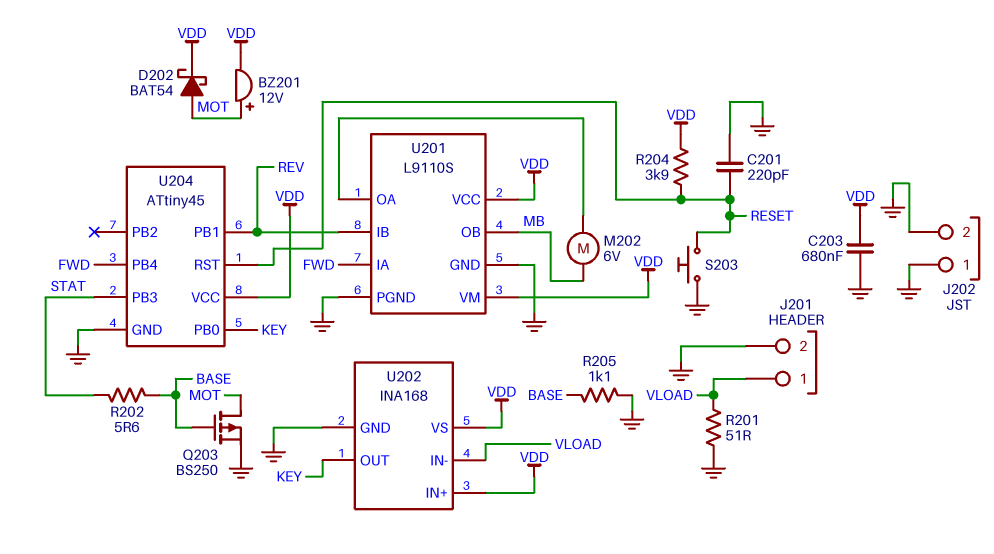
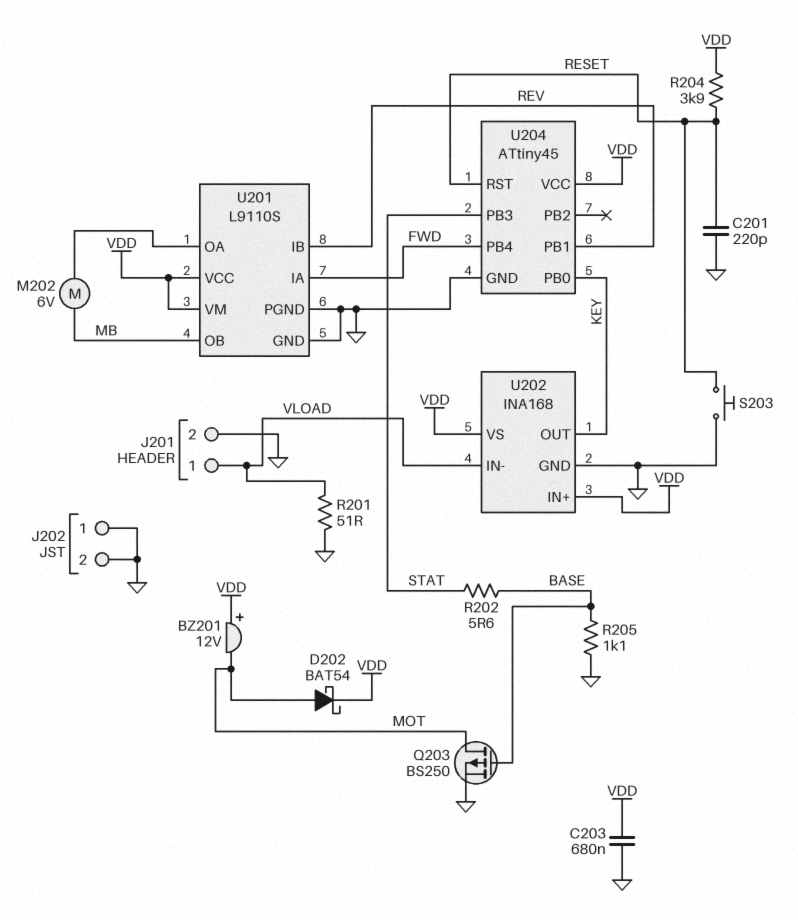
BZ201: buzzer 12V (plus MOT, minus VDD) -> buzzer 12V (plus VDD, minus MOT)

